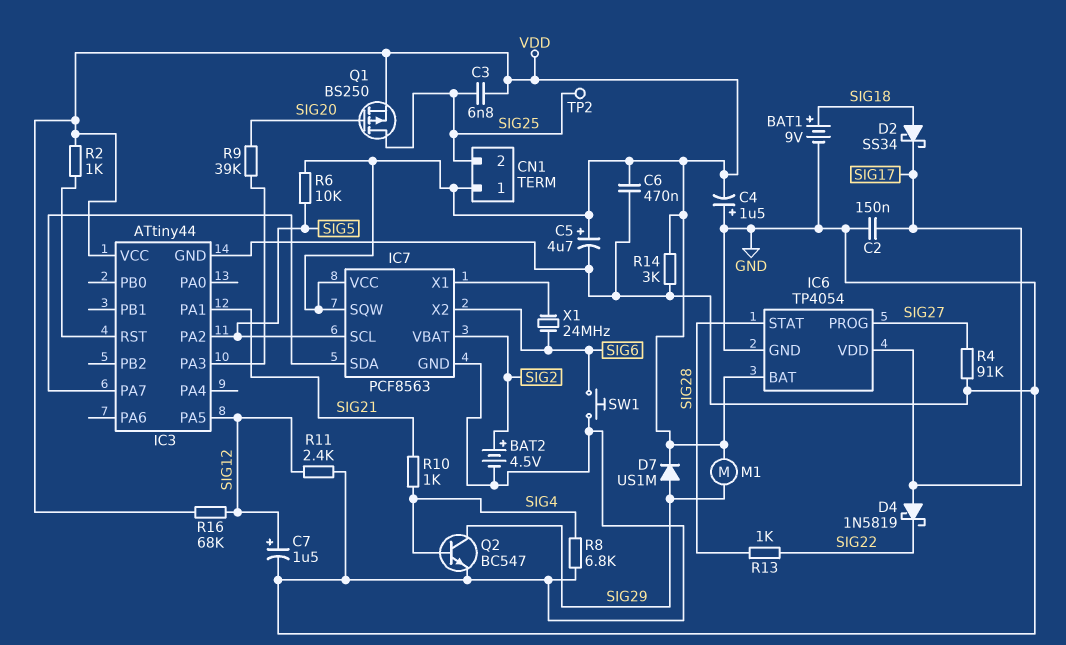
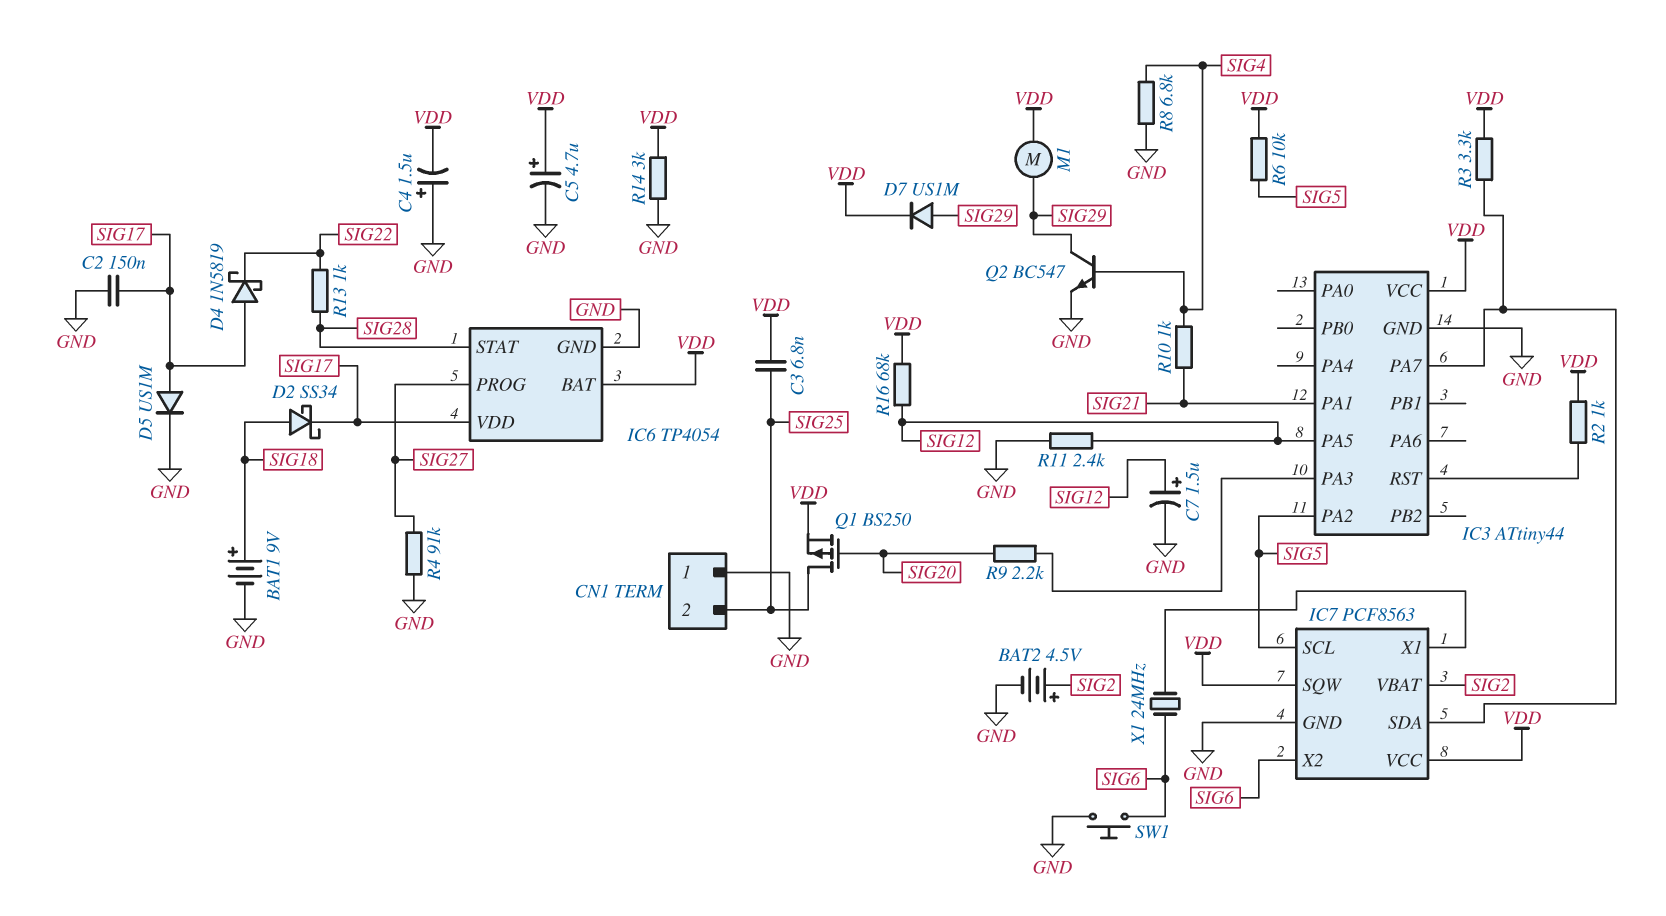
C6: 470nF (GND, VDD) -> none
CN1 pin 1: VDD -> GND
D5: none -> diode US1M (A SIG17, K GND)
R3: none -> 3.3k (IC3/PA7, VDD)
R9: 39k (IC3/PA3, SIG20) -> 2.2k (IC3/PA3, SIG20)
TP2: test point (SIG25) -> none

